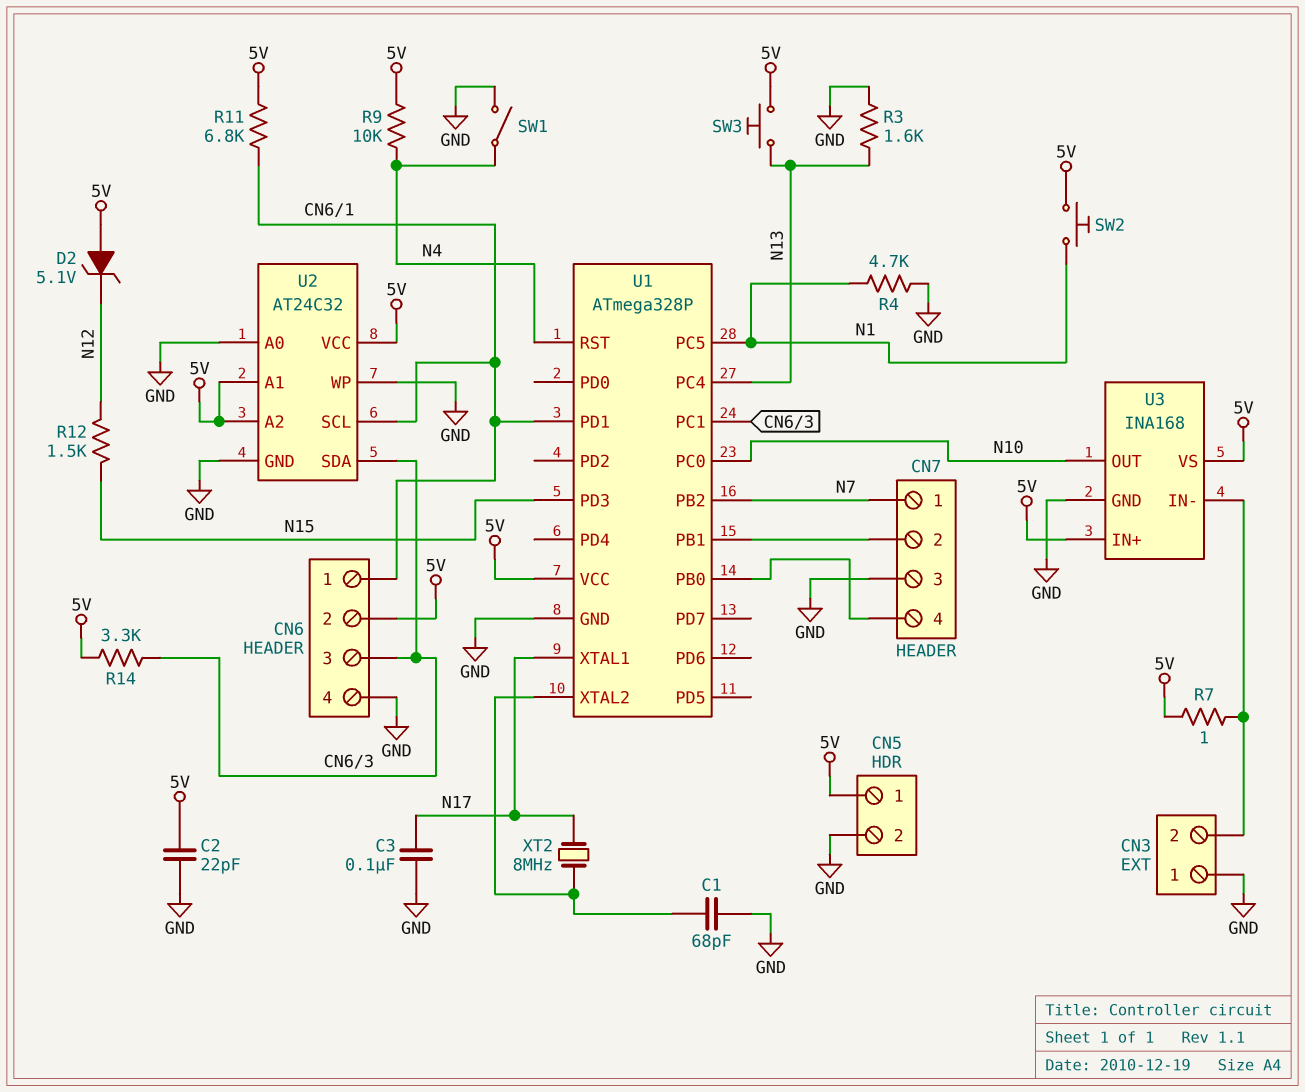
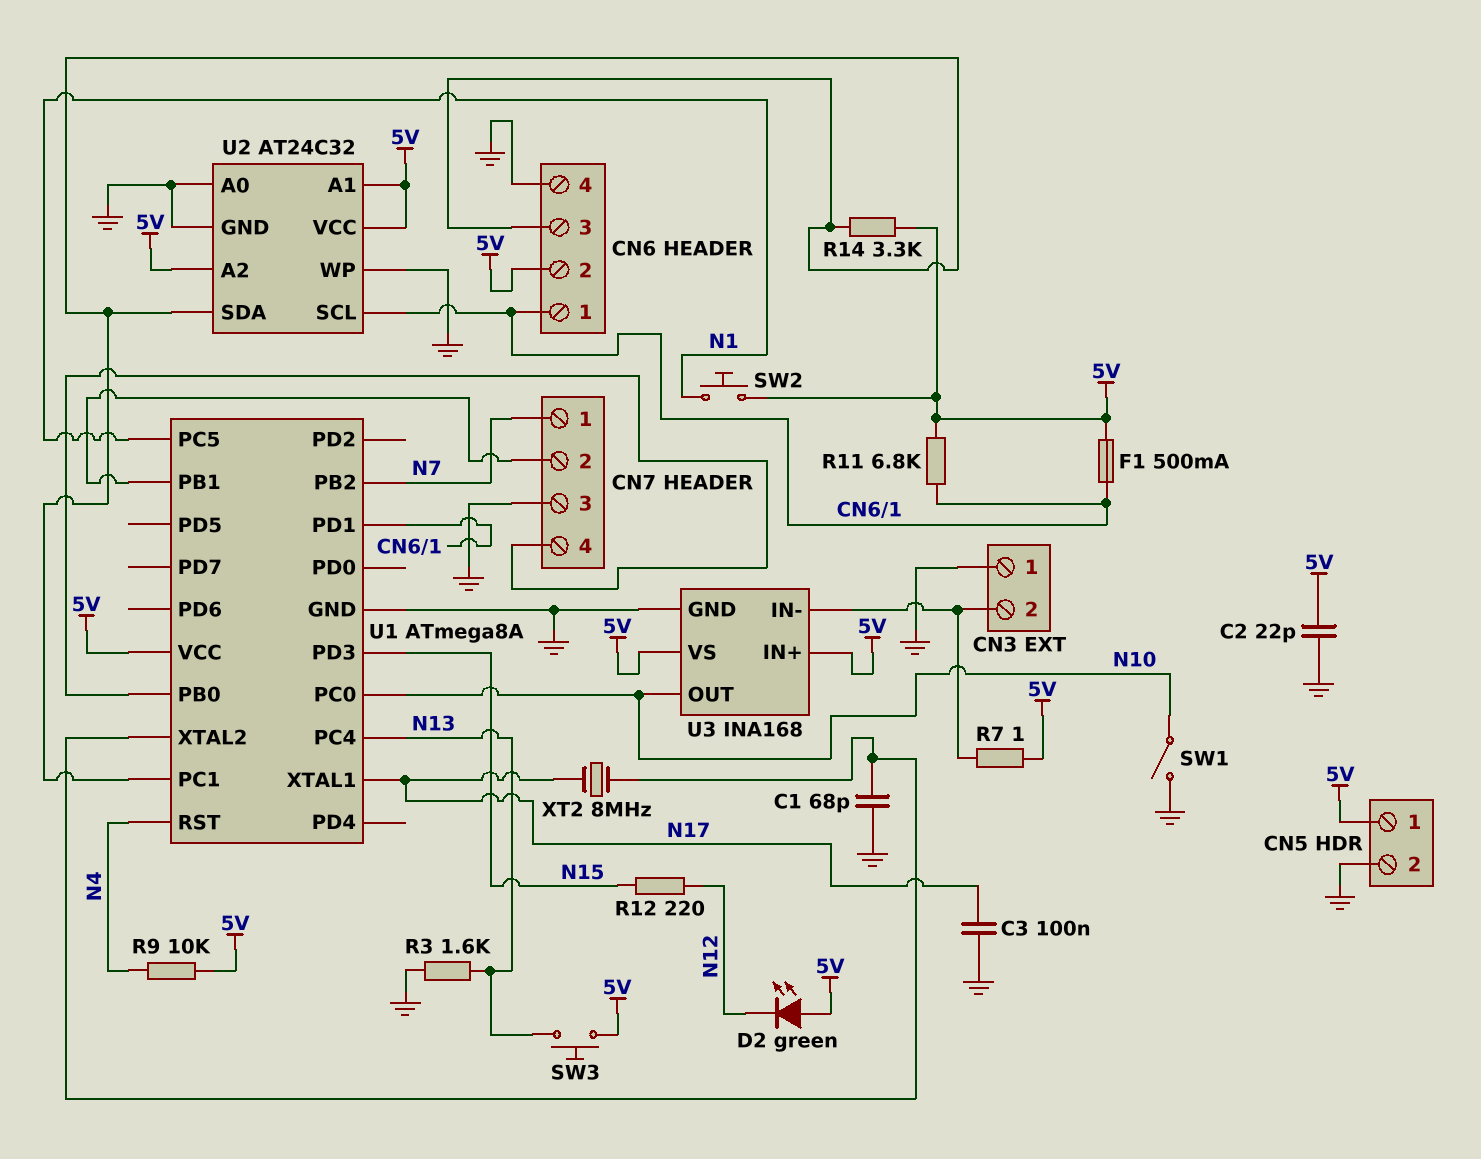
D2: zener 5.1V (A 5V, K N12) -> LED green (A 5V, K N12)
F1: none -> 500mA (5V, CN6/1)
R4: 4.7k (GND, N1) -> none
R12: 1.5k (N12, N15) -> 220 (N12, N15)
SW1: switch (GND, N4) -> switch (GND, N10)
U1: ATmega328P -> ATmega8A

